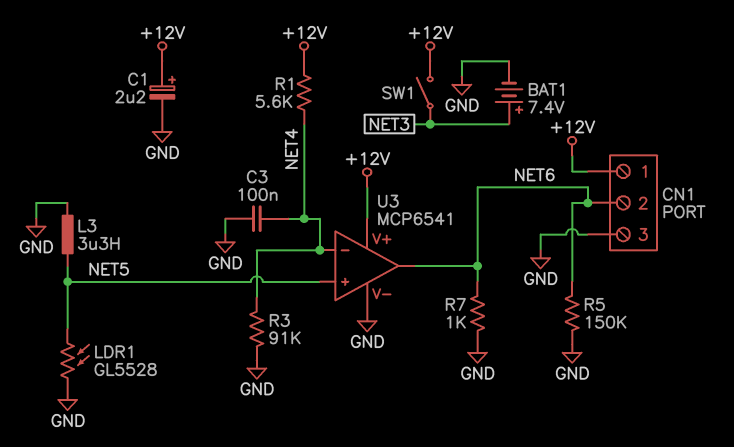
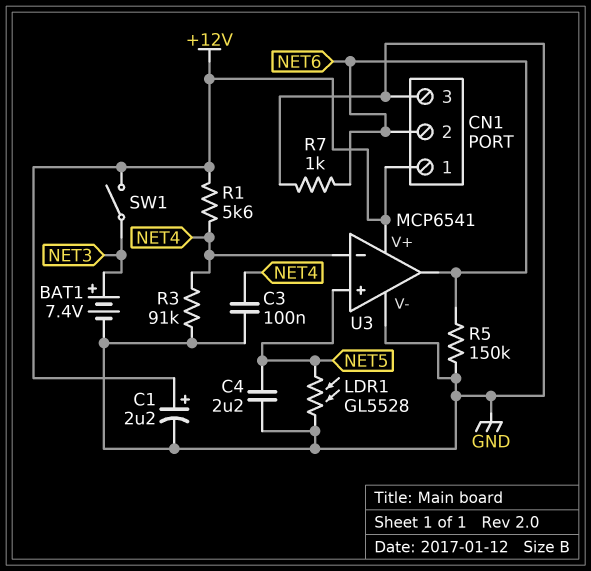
C4: none -> 2.2uF (GND, NET5)
L3: 3.3uH (GND, NET5) -> none

